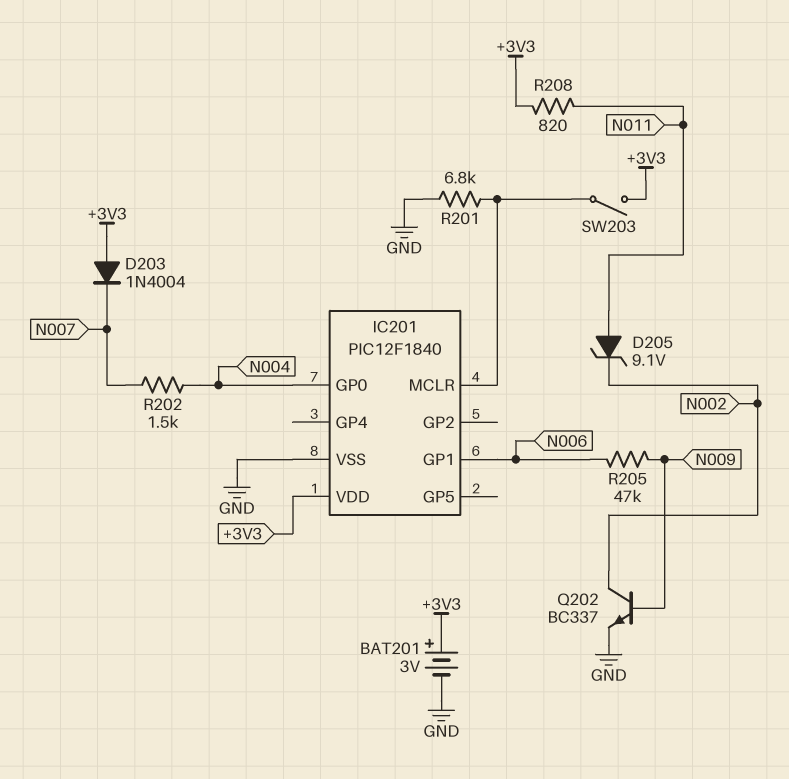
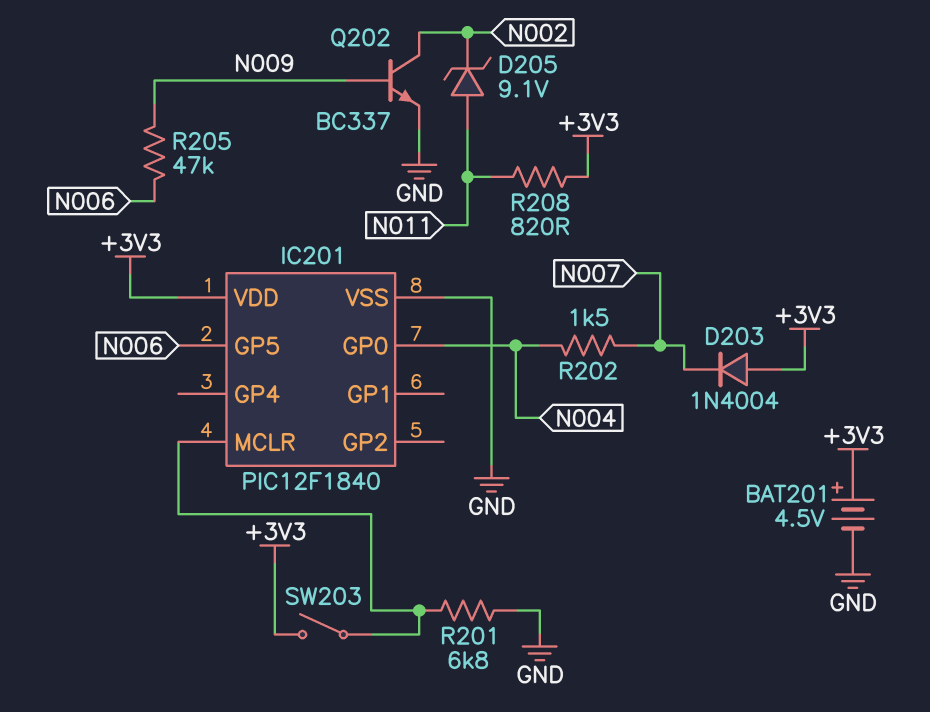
BAT201: 3V (plus +3V3, minus GND) -> 4.5V (plus +3V3, minus GND)
IC201 pin GP1: N006 -> none
IC201 pin GP5: none -> N006

